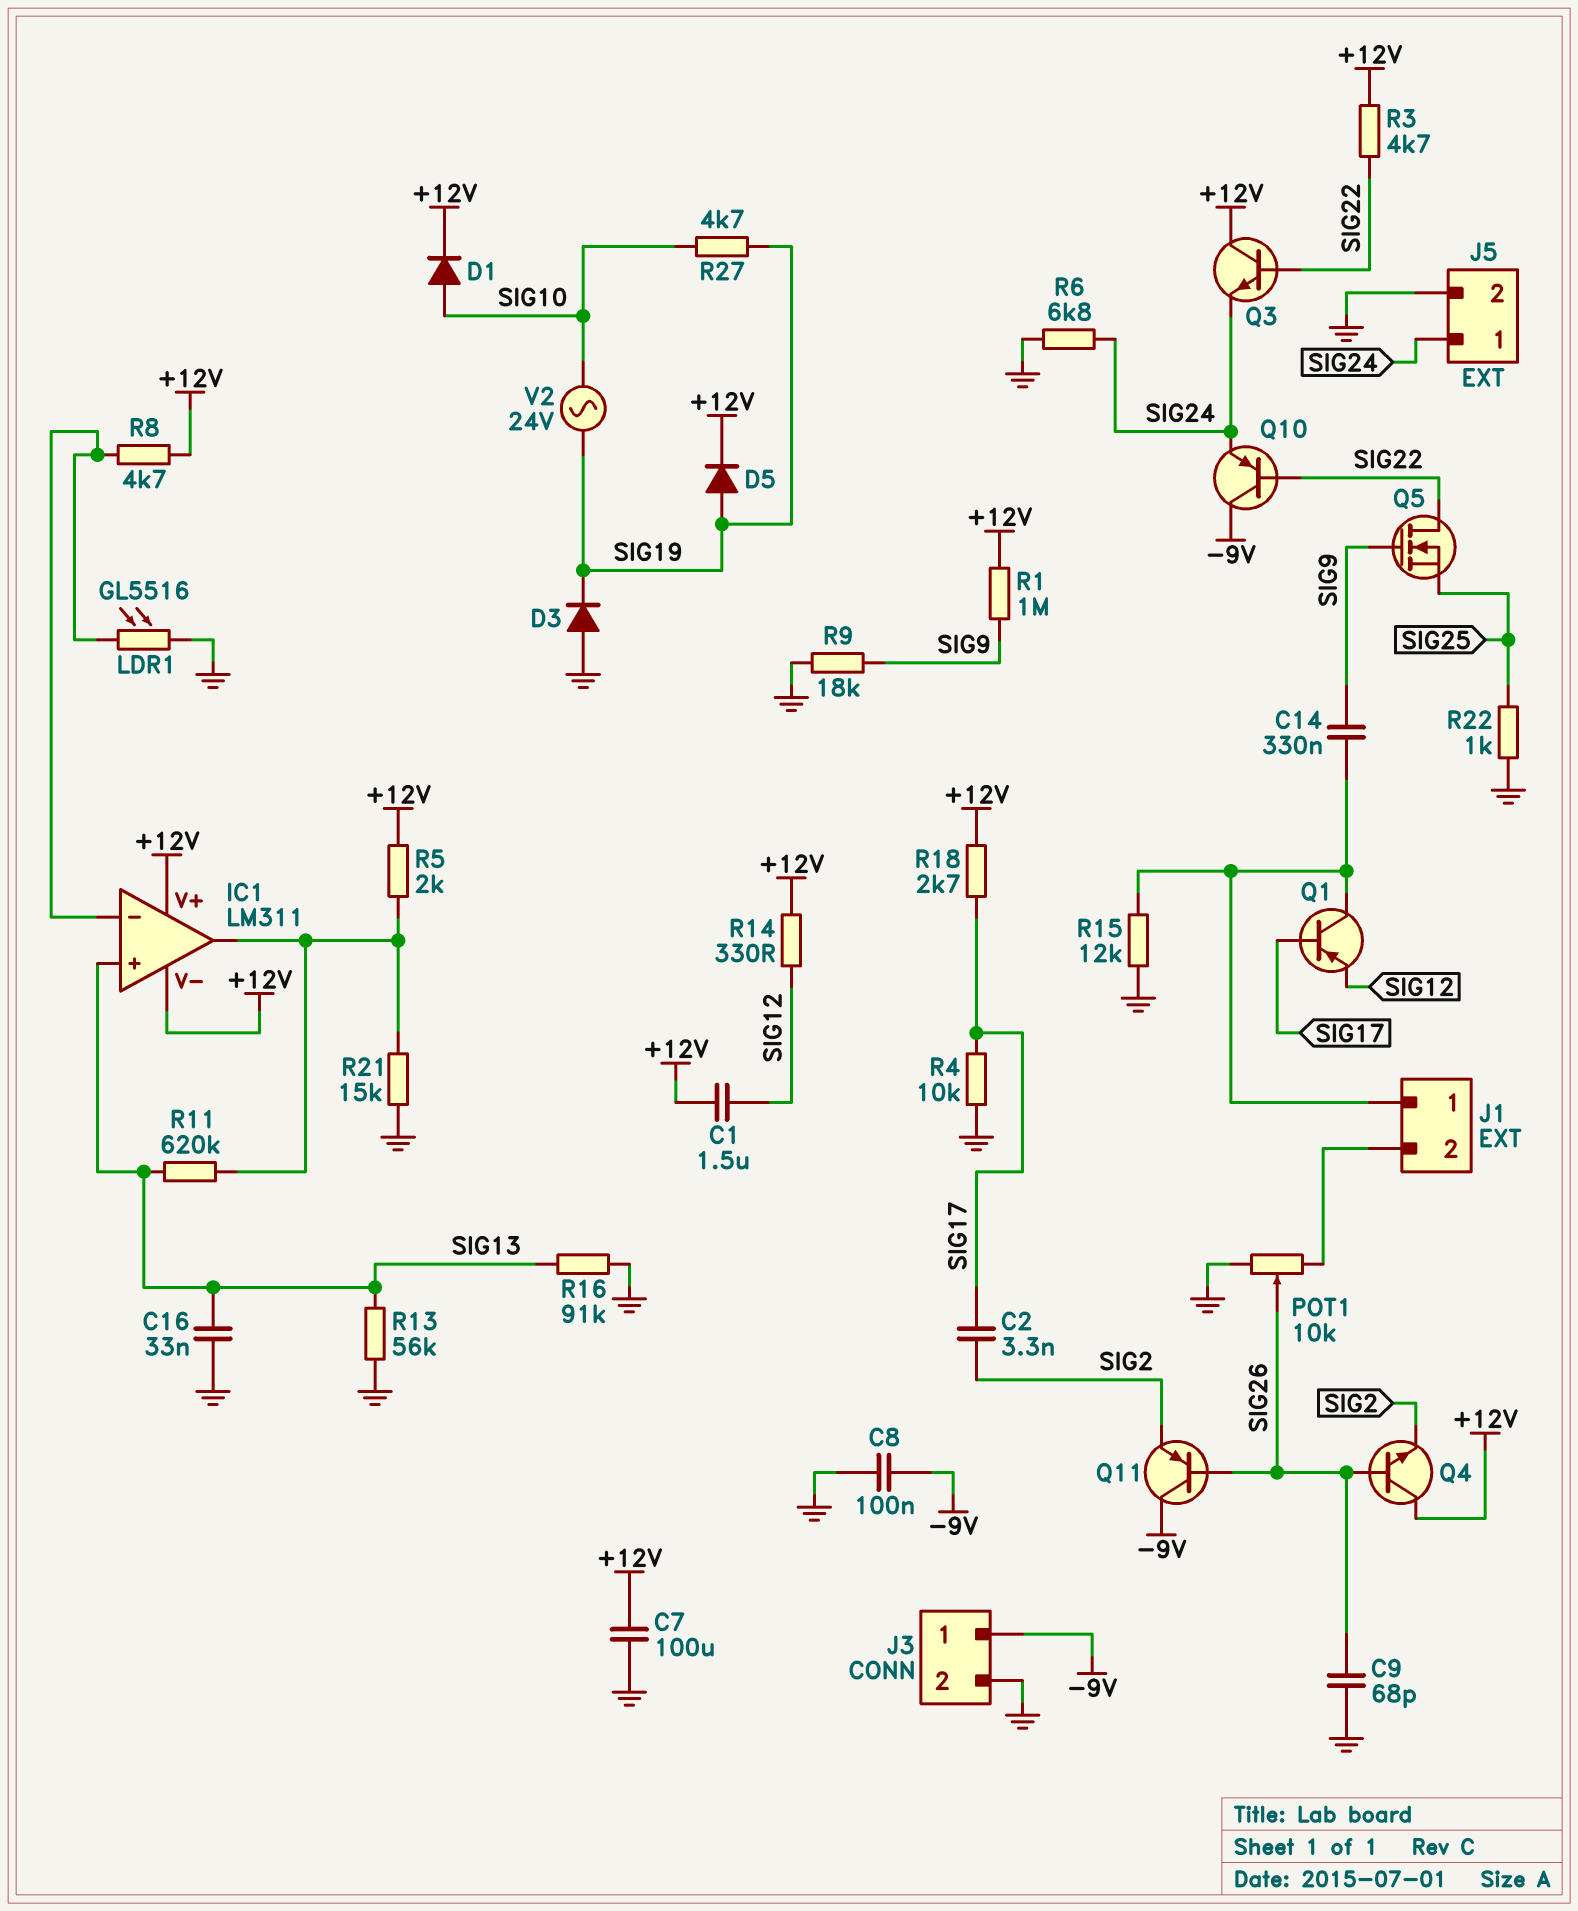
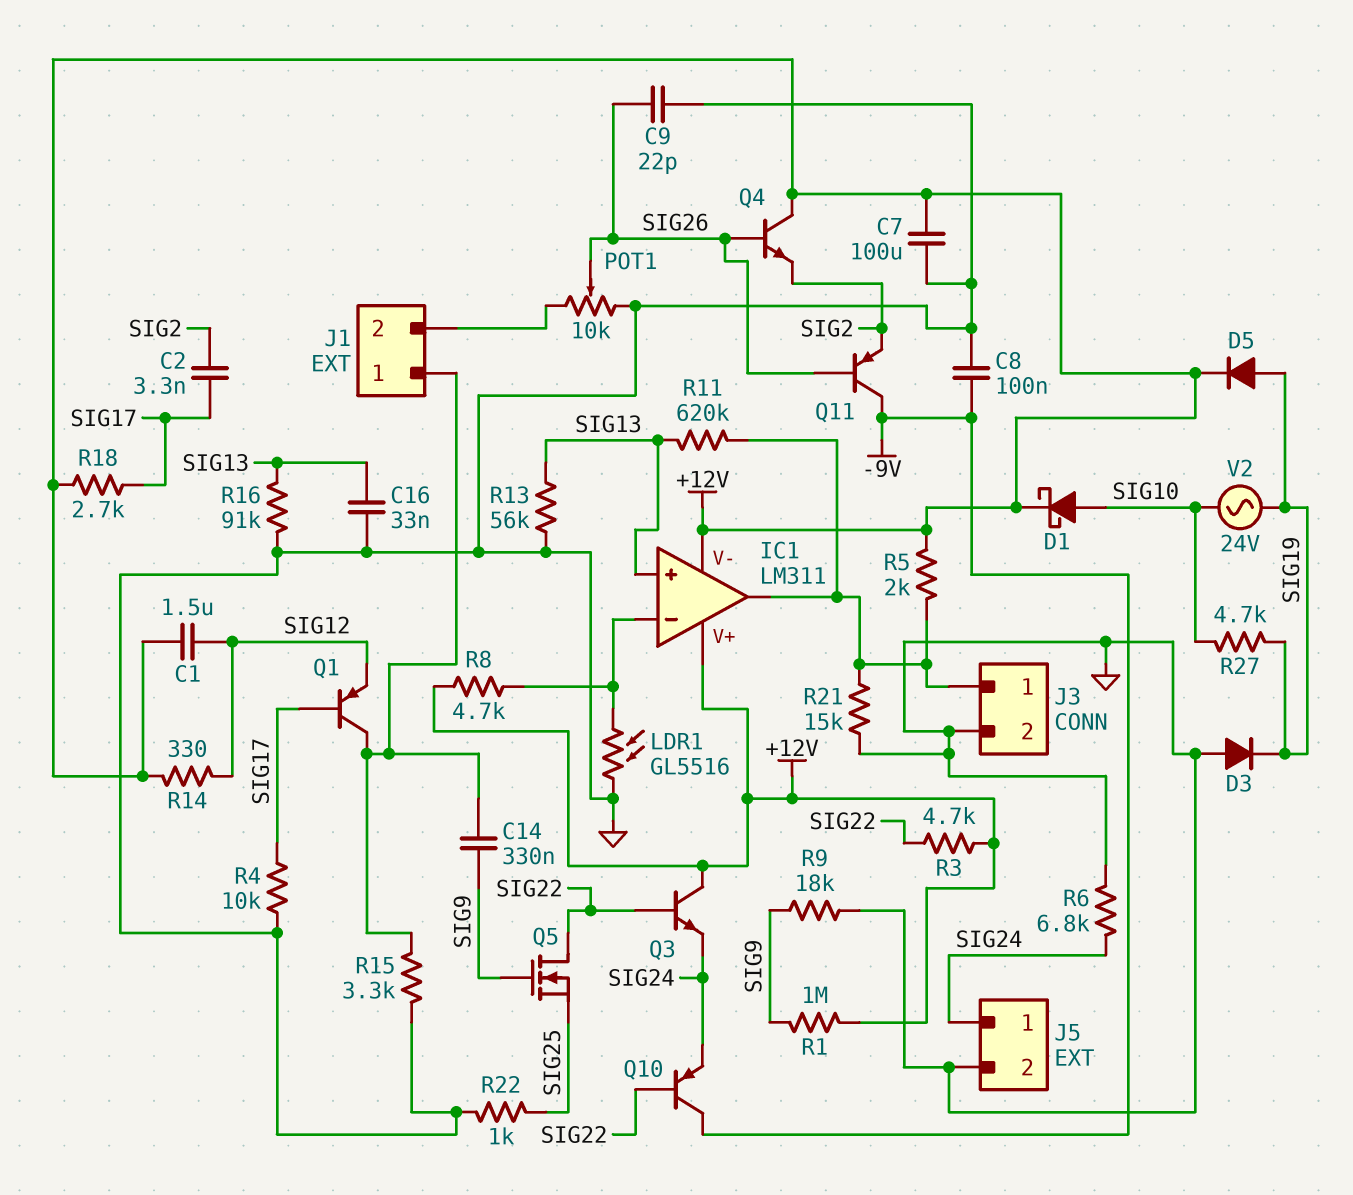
C9: 68pF (GND, SIG26) -> 22pF (GND, SIG26)
D1: diode (A SIG10, K +12V) -> schottky (A SIG10, K +12V)
J3 pin 1: -9V -> IC1/out
R15: 12k (GND, J1/1) -> 3.3k (GND, J1/1)

